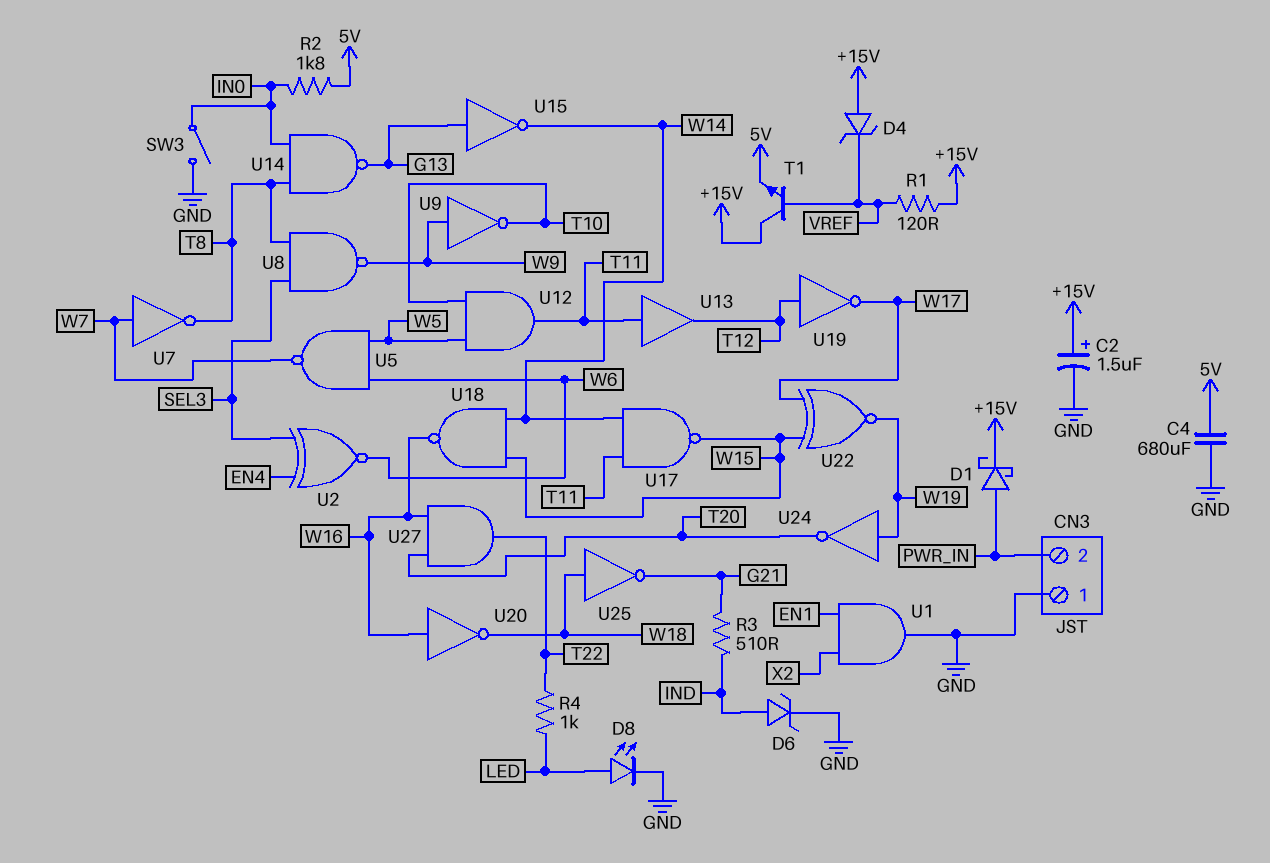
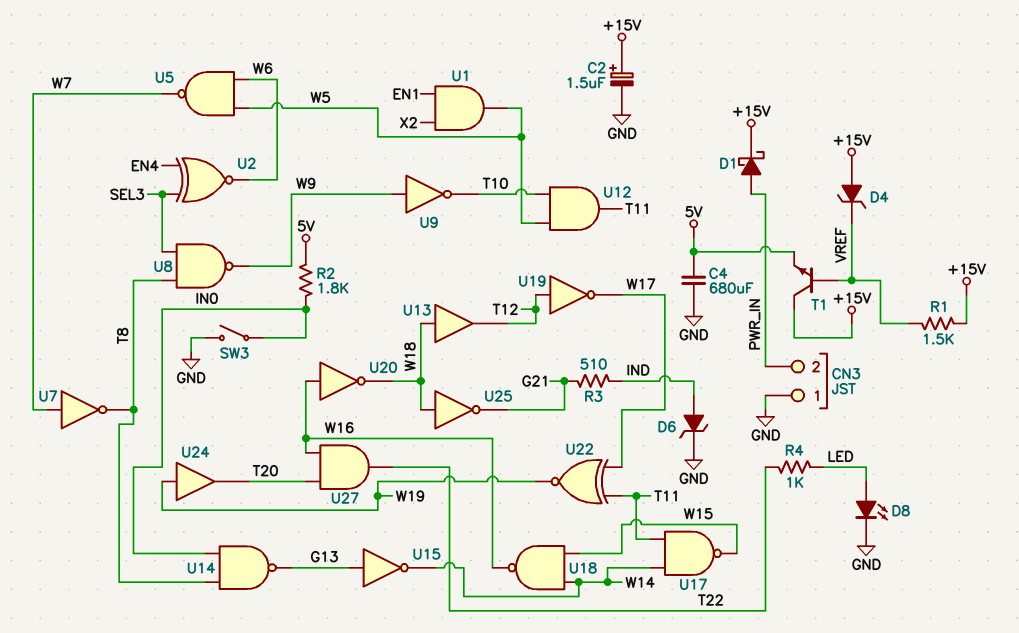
R1: 120 (+15V, VREF) -> 1.5k (+15V, VREF)
U1: AND (in EN1, in X2, out GND) -> AND (in EN1, in X2, out W5)
U13: buffer (in T11, out T12) -> buffer (in W18, out T12)
U22: XNOR (in W15, in W17, out W19) -> XNOR (in T11, in W17, out W19)
U24: NOT (in W19, out T20) -> buffer (in W19, out T20)

